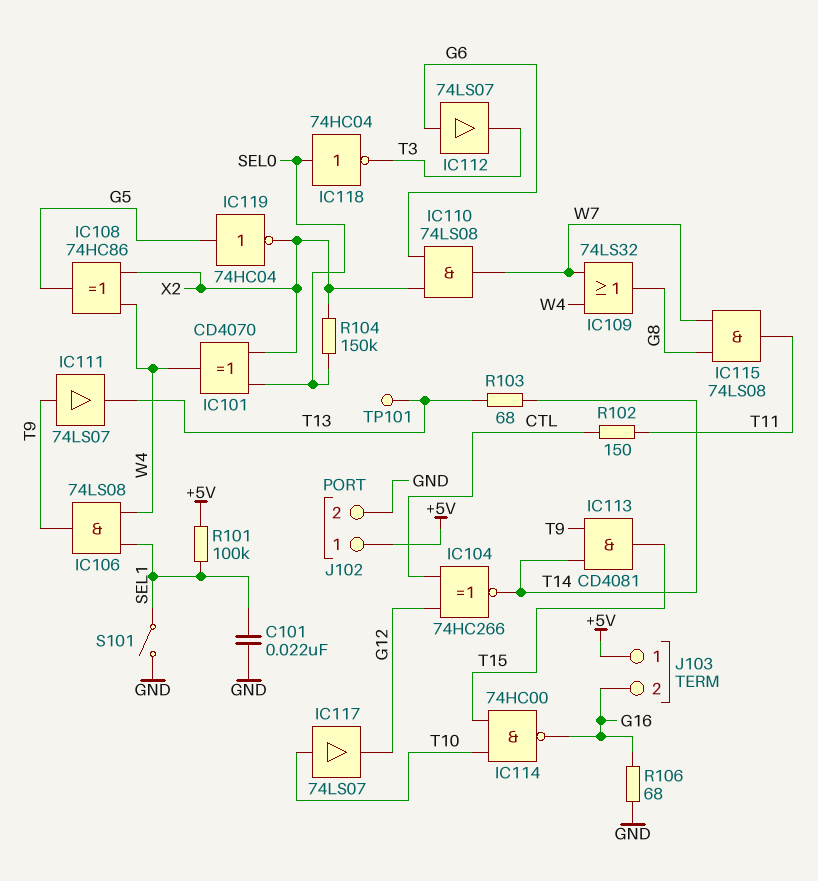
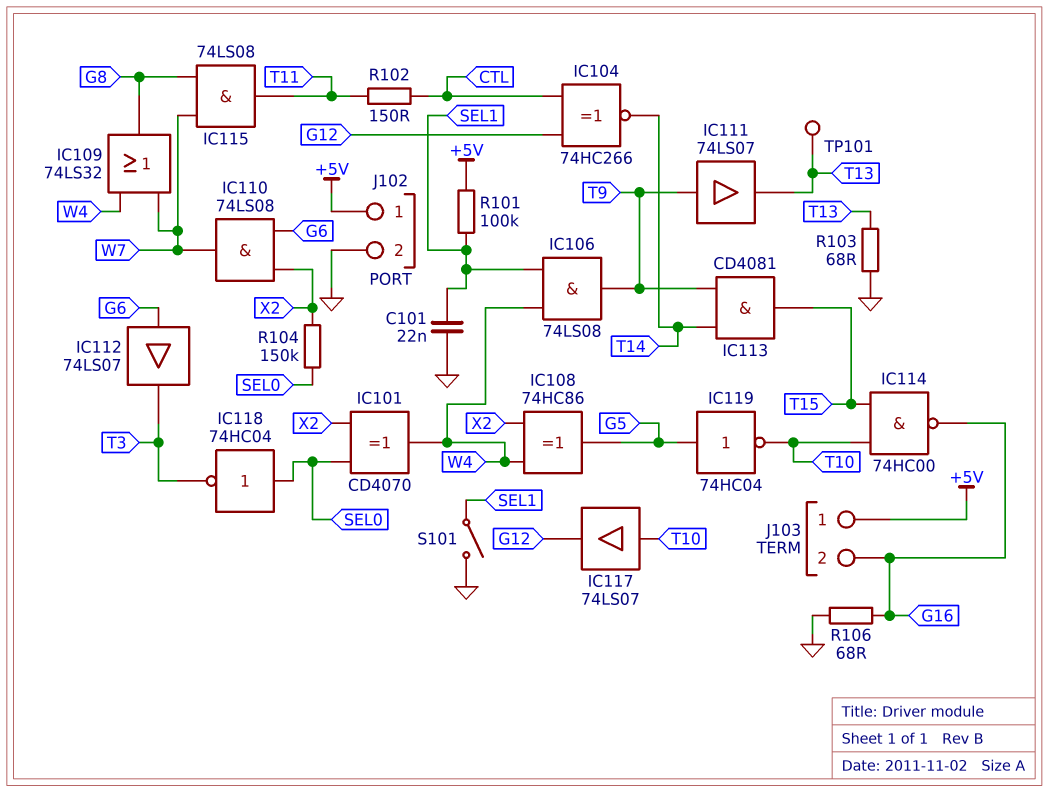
IC119: NOT 74HC04 (in G5, out X2) -> NOT 74HC04 (in G5, out T10)
R103: 68 (T13, T14) -> 68 (GND, T13)

